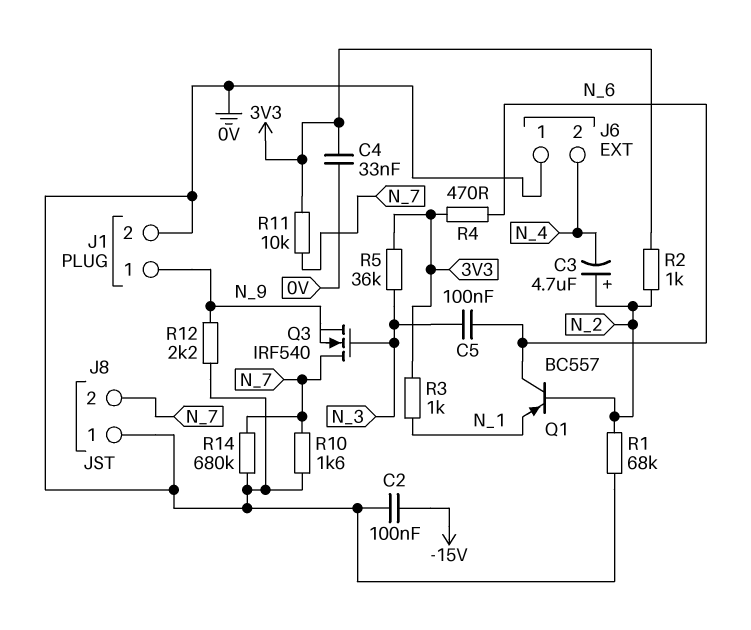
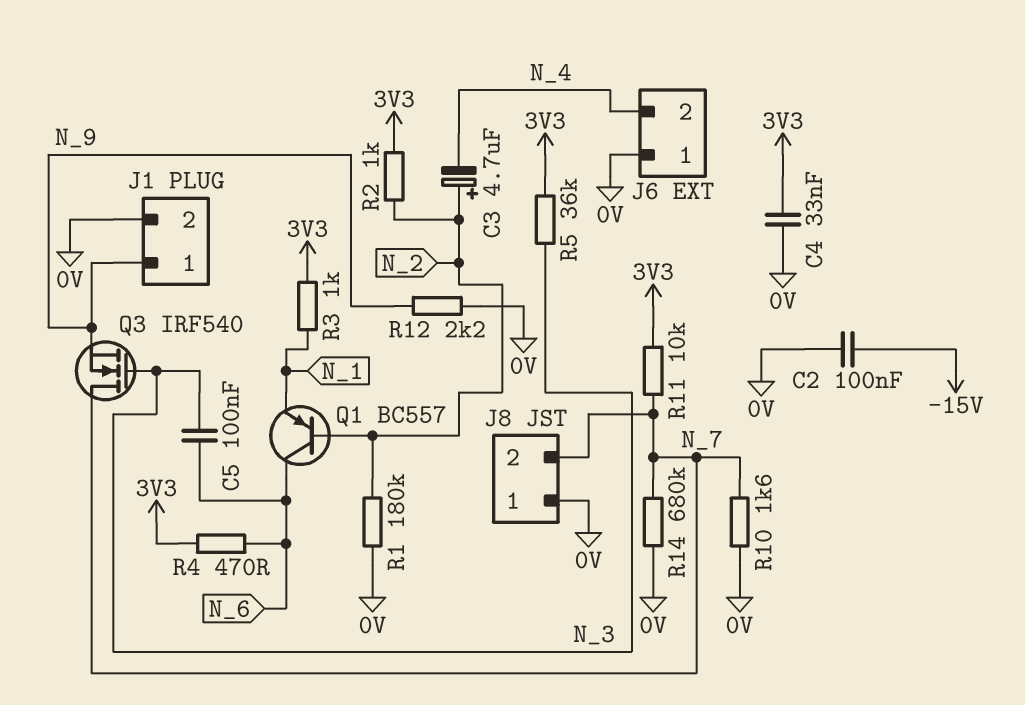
R1: 68k (0V, N_2) -> 180k (0V, N_2)

